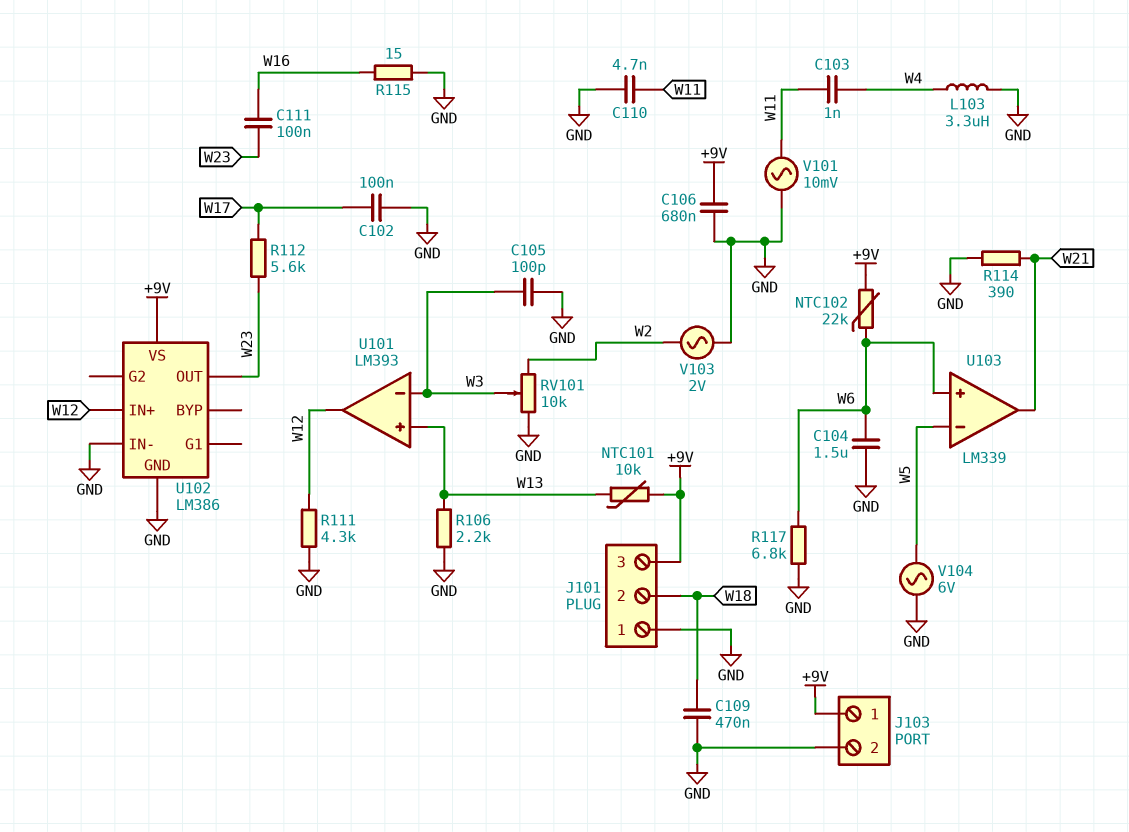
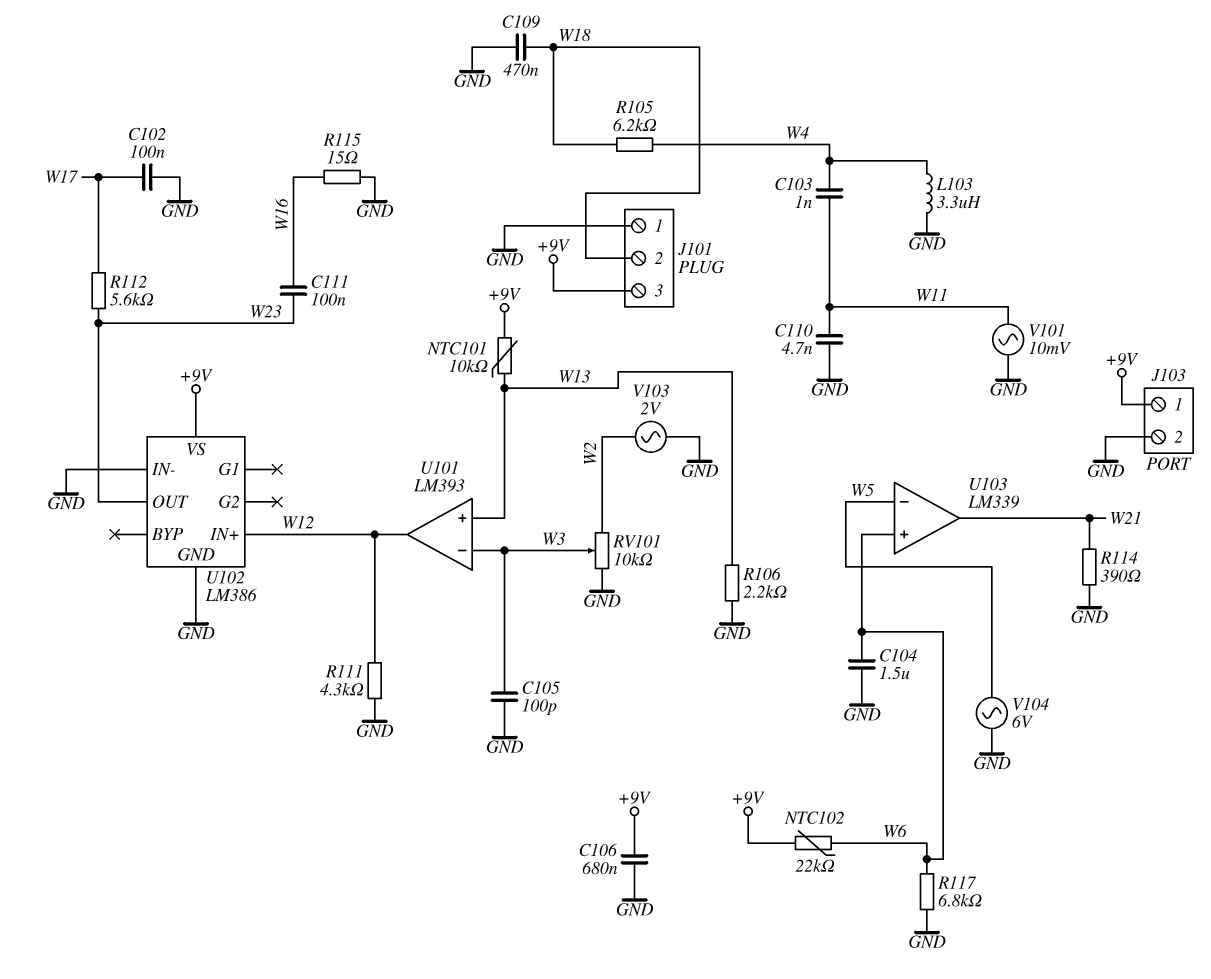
R105: none -> 6.2k (W4, W18)

